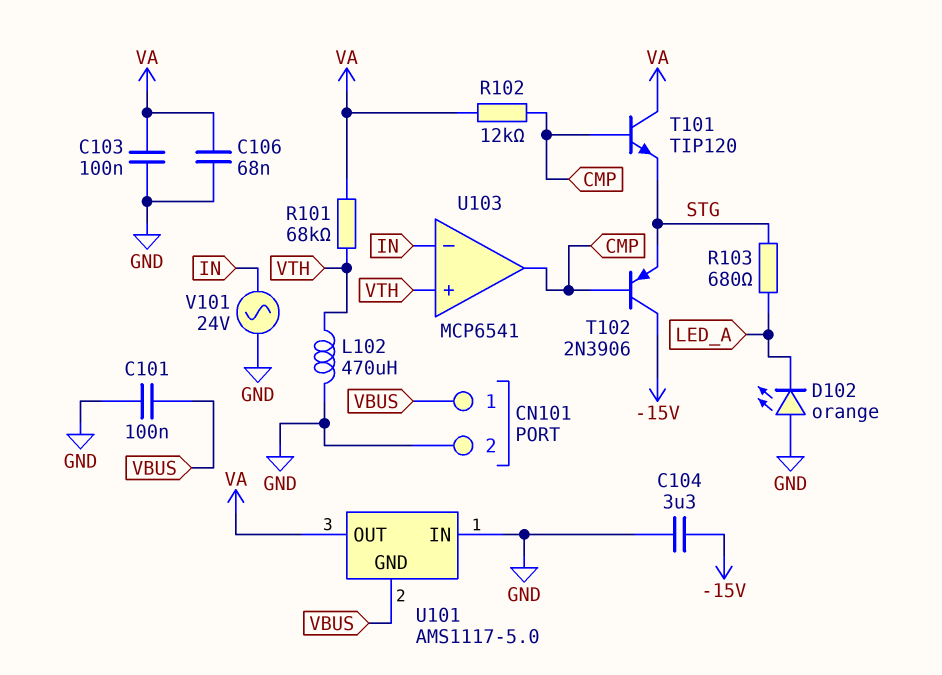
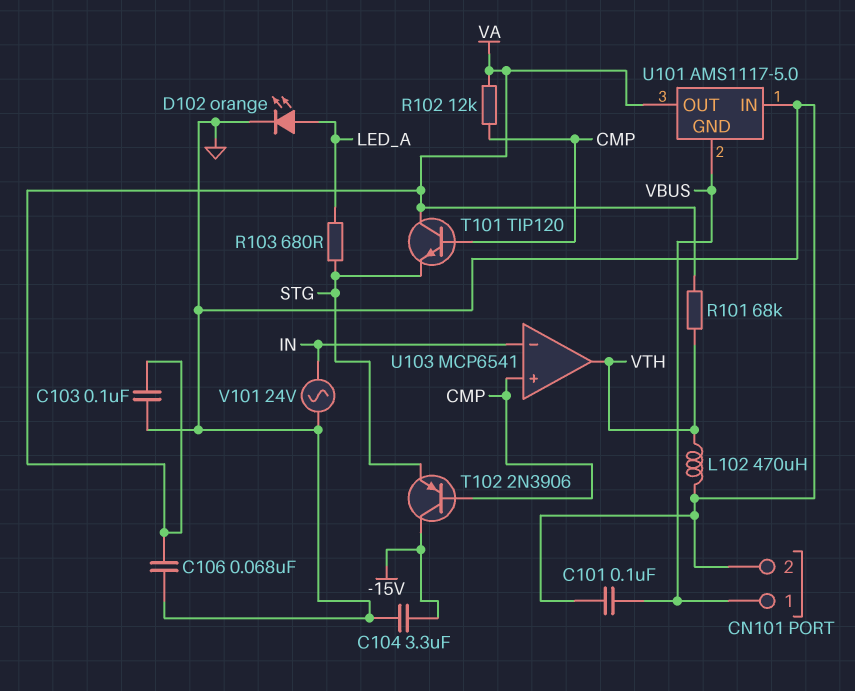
D102: LED orange (A GND, K LED_A) -> LED orange (A LED_A, K GND)
U103 pin in+: VTH -> CMP
U103 pin out: CMP -> VTH

